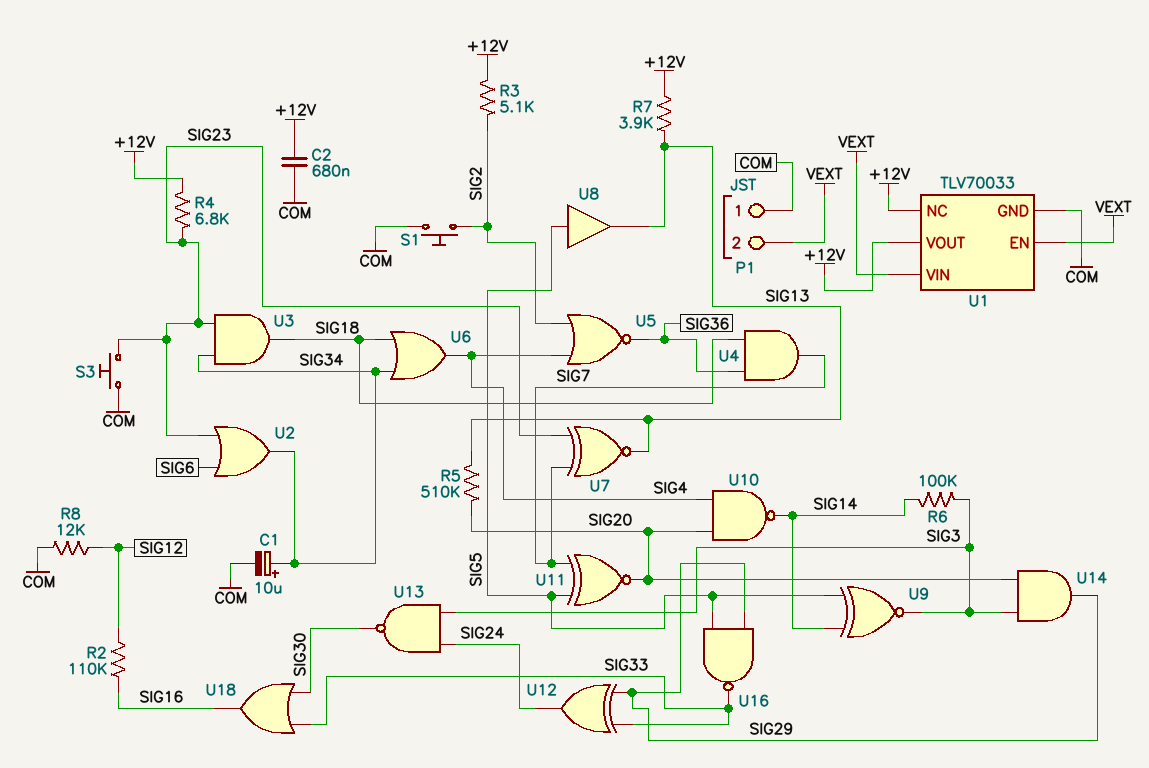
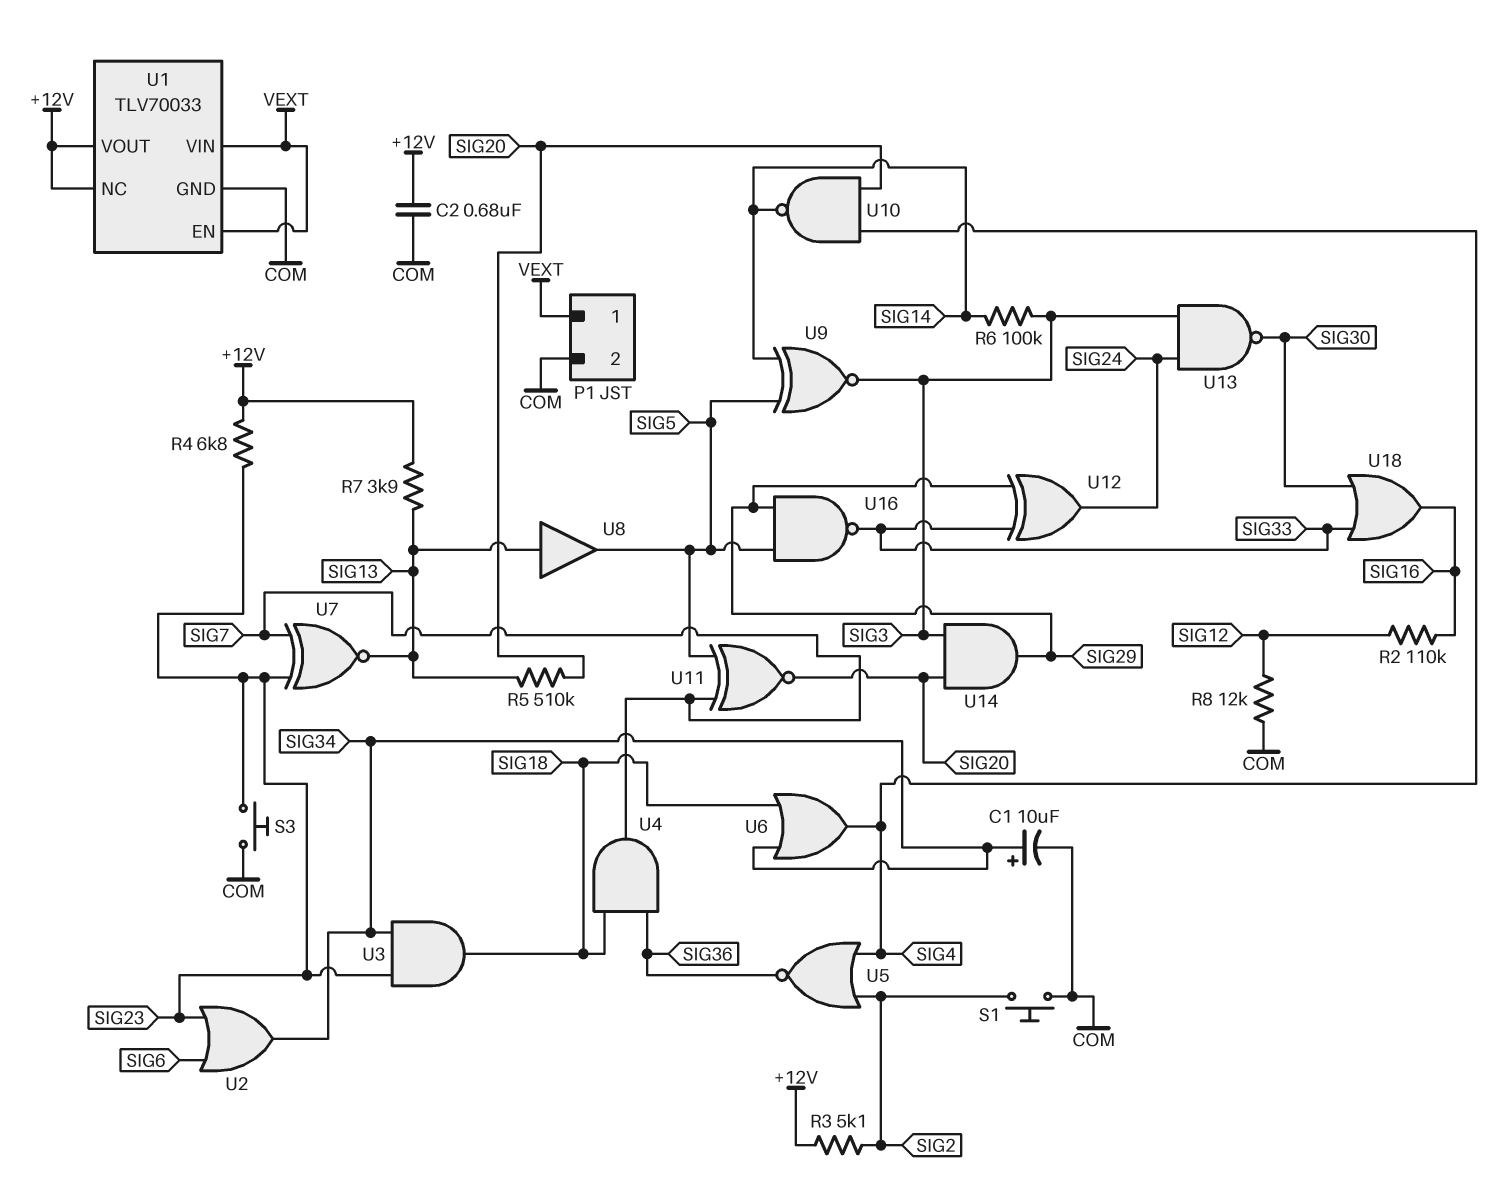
P1 pin 1: COM -> VEXT
P1 pin 2: VEXT -> COM
U8: buffer (in SIG5, out SIG13) -> buffer (in SIG13, out SIG5)

